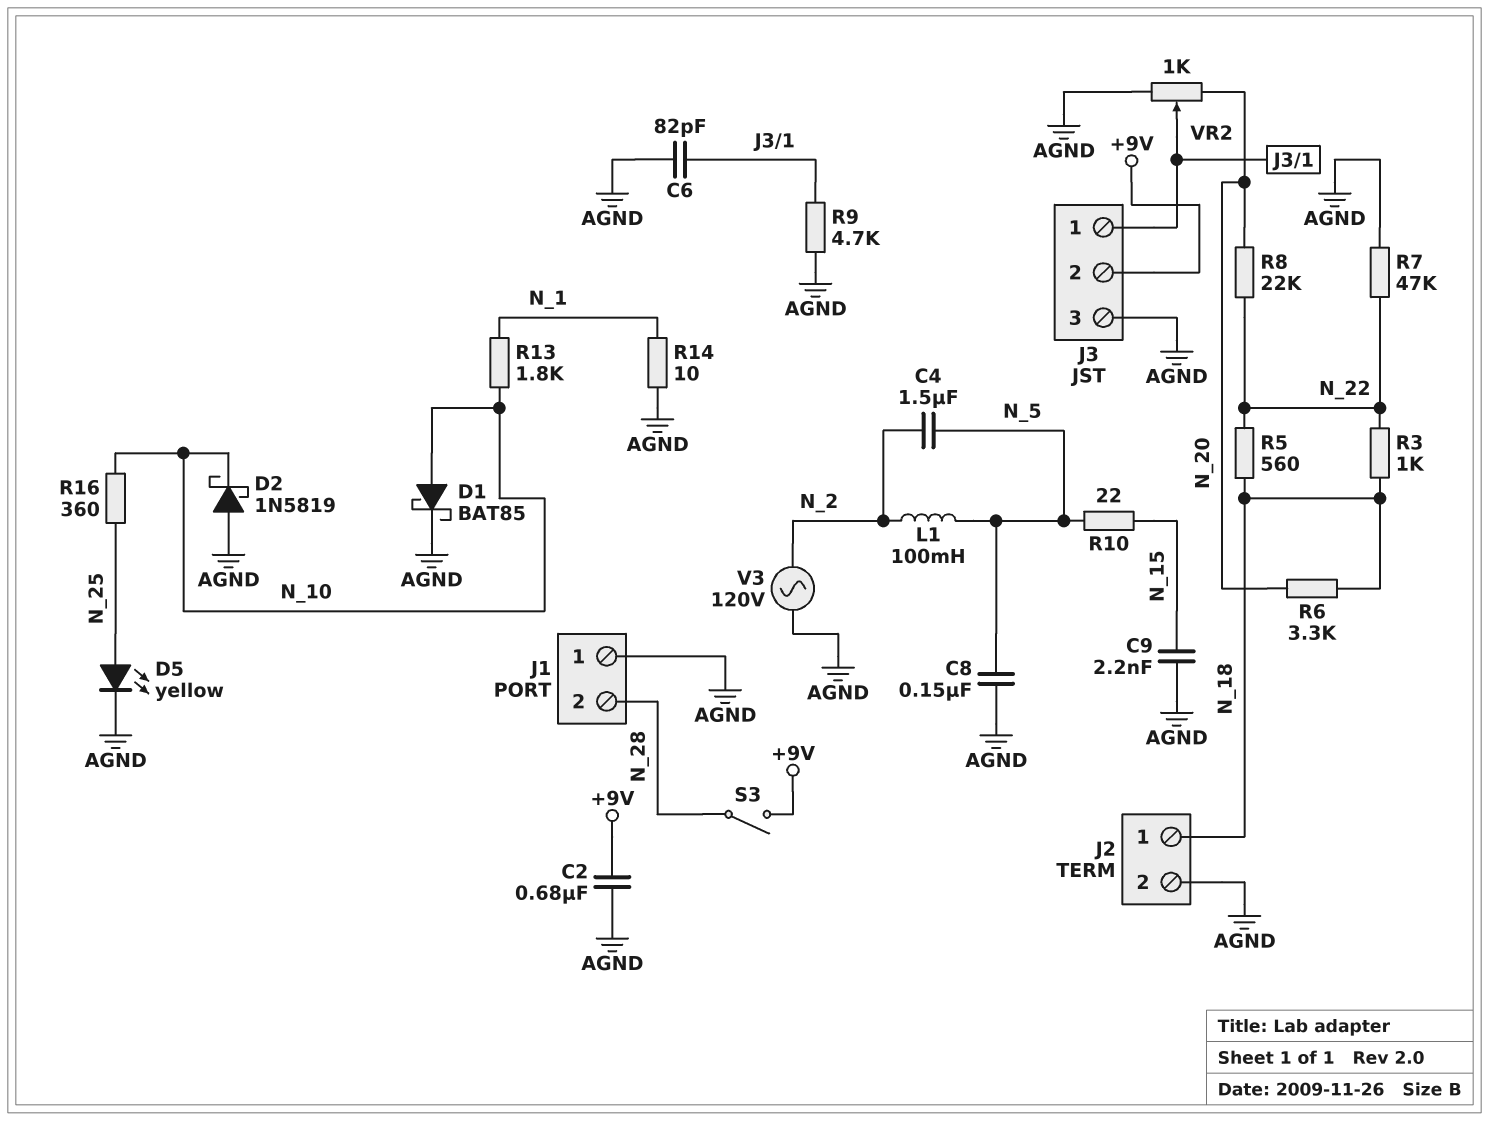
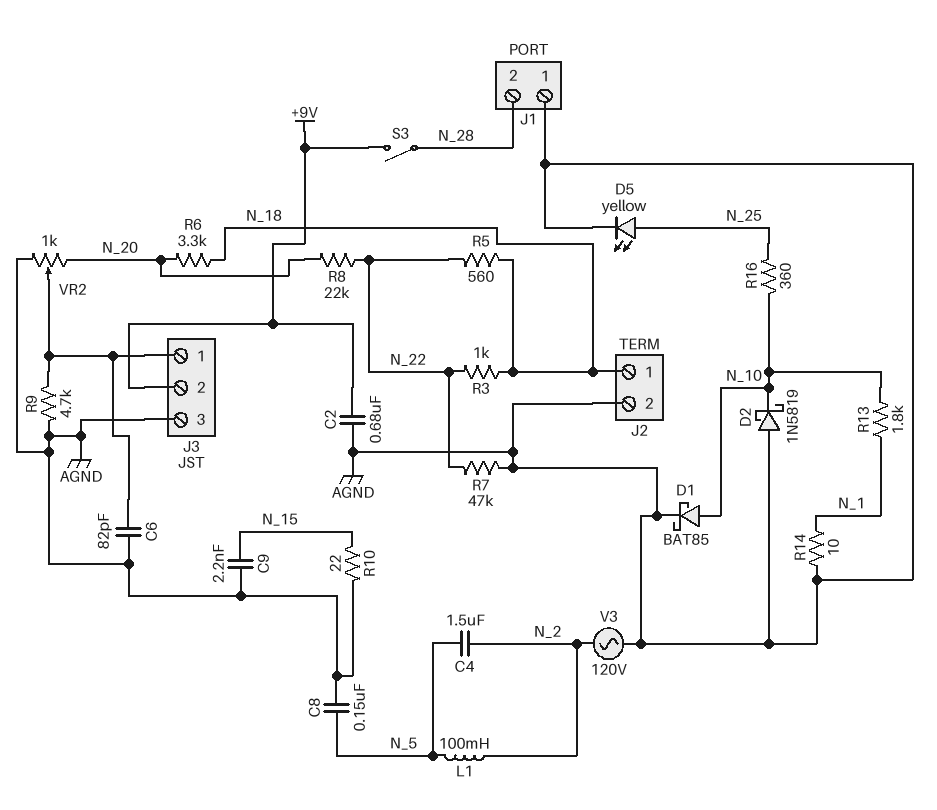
R10: 22 (N_5, N_15) -> 22 (AGND, N_15)

